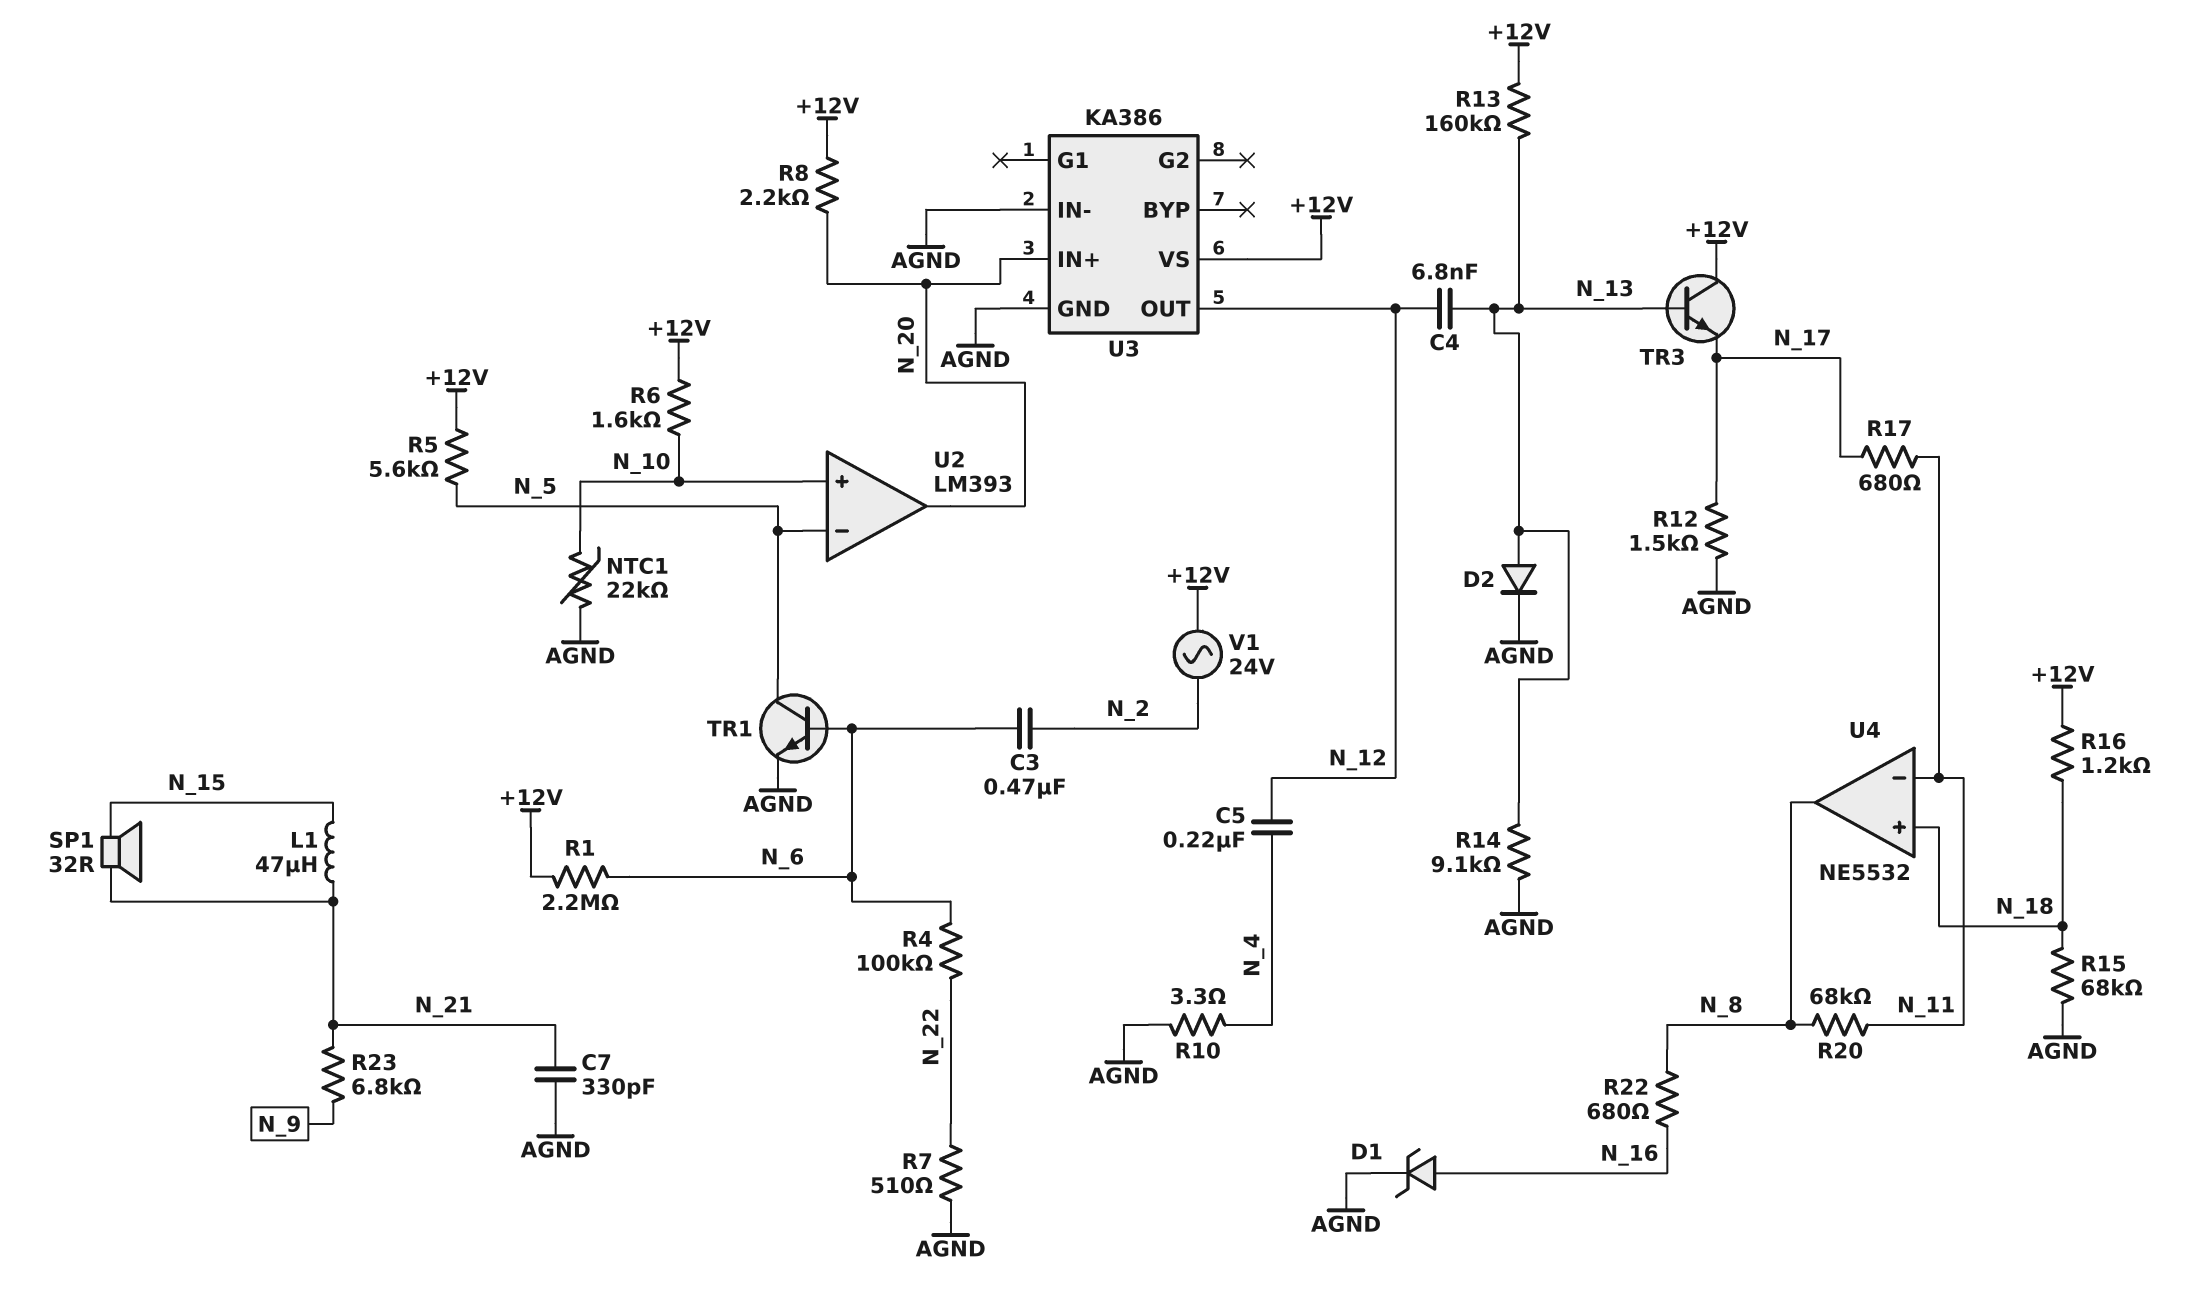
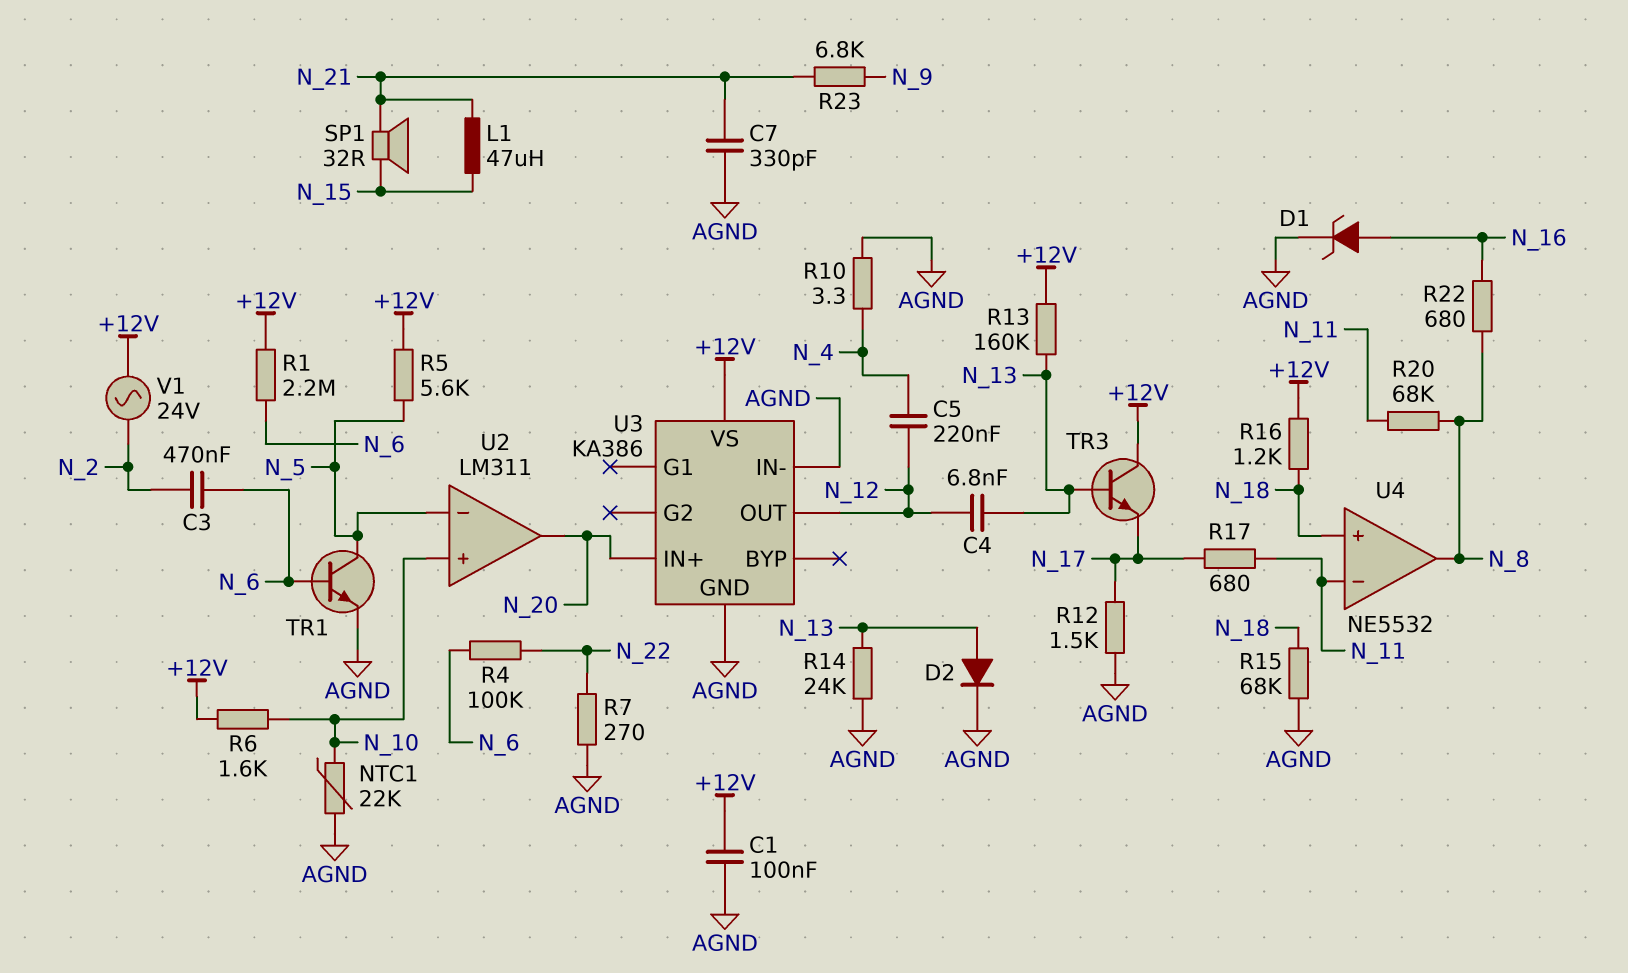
C1: none -> 100nF (+12V, AGND)
R7: 510 (AGND, N_22) -> 270 (AGND, N_22)
R8: 2.2k (+12V, N_20) -> none
R14: 9.1k (AGND, N_13) -> 24k (AGND, N_13)
U2: LM393 -> LM311

